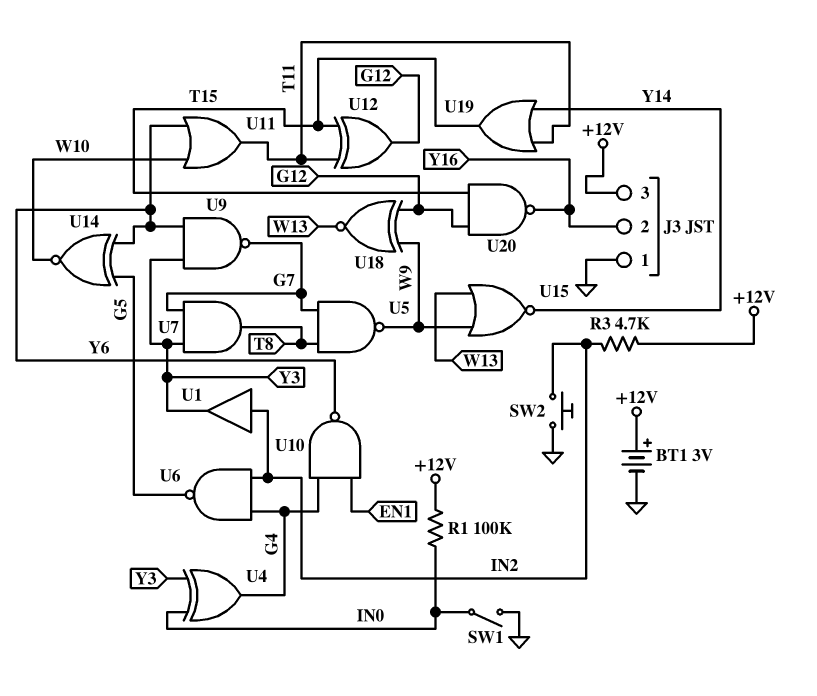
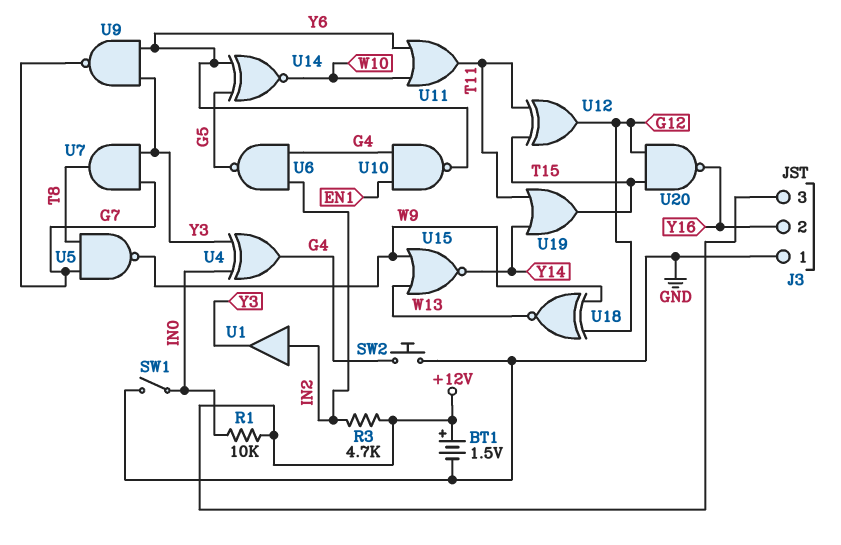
BT1: 3V (plus +12V, minus GND) -> 1.5V (plus +12V, minus GND)
R1: 100k (+12V, IN0) -> 10k (+12V, IN0)
SW2: button (GND, IN2) -> button (G4, GND)

